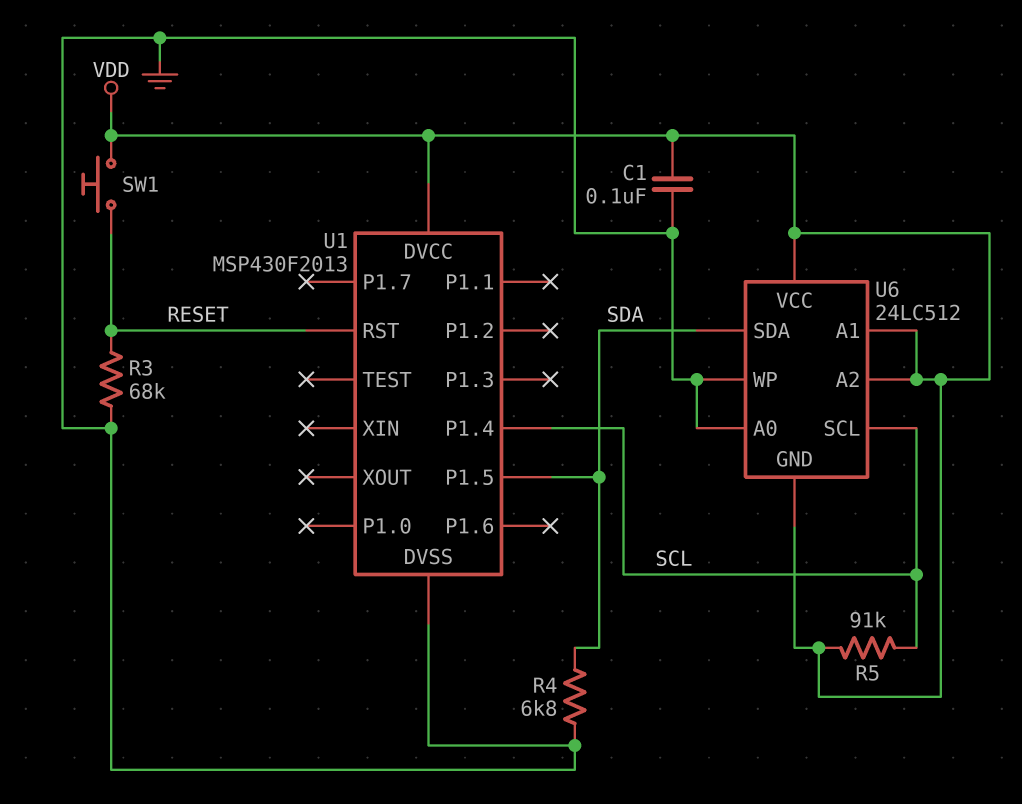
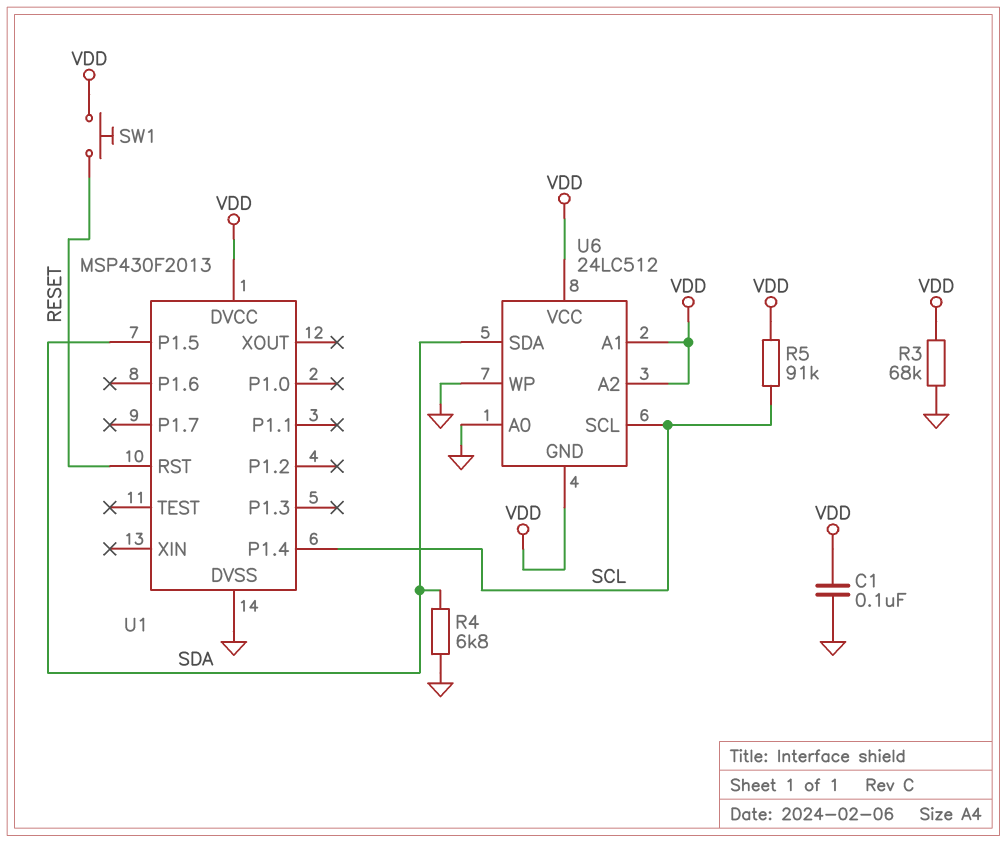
R3: 68k (GND, RESET) -> 68k (GND, VDD)

